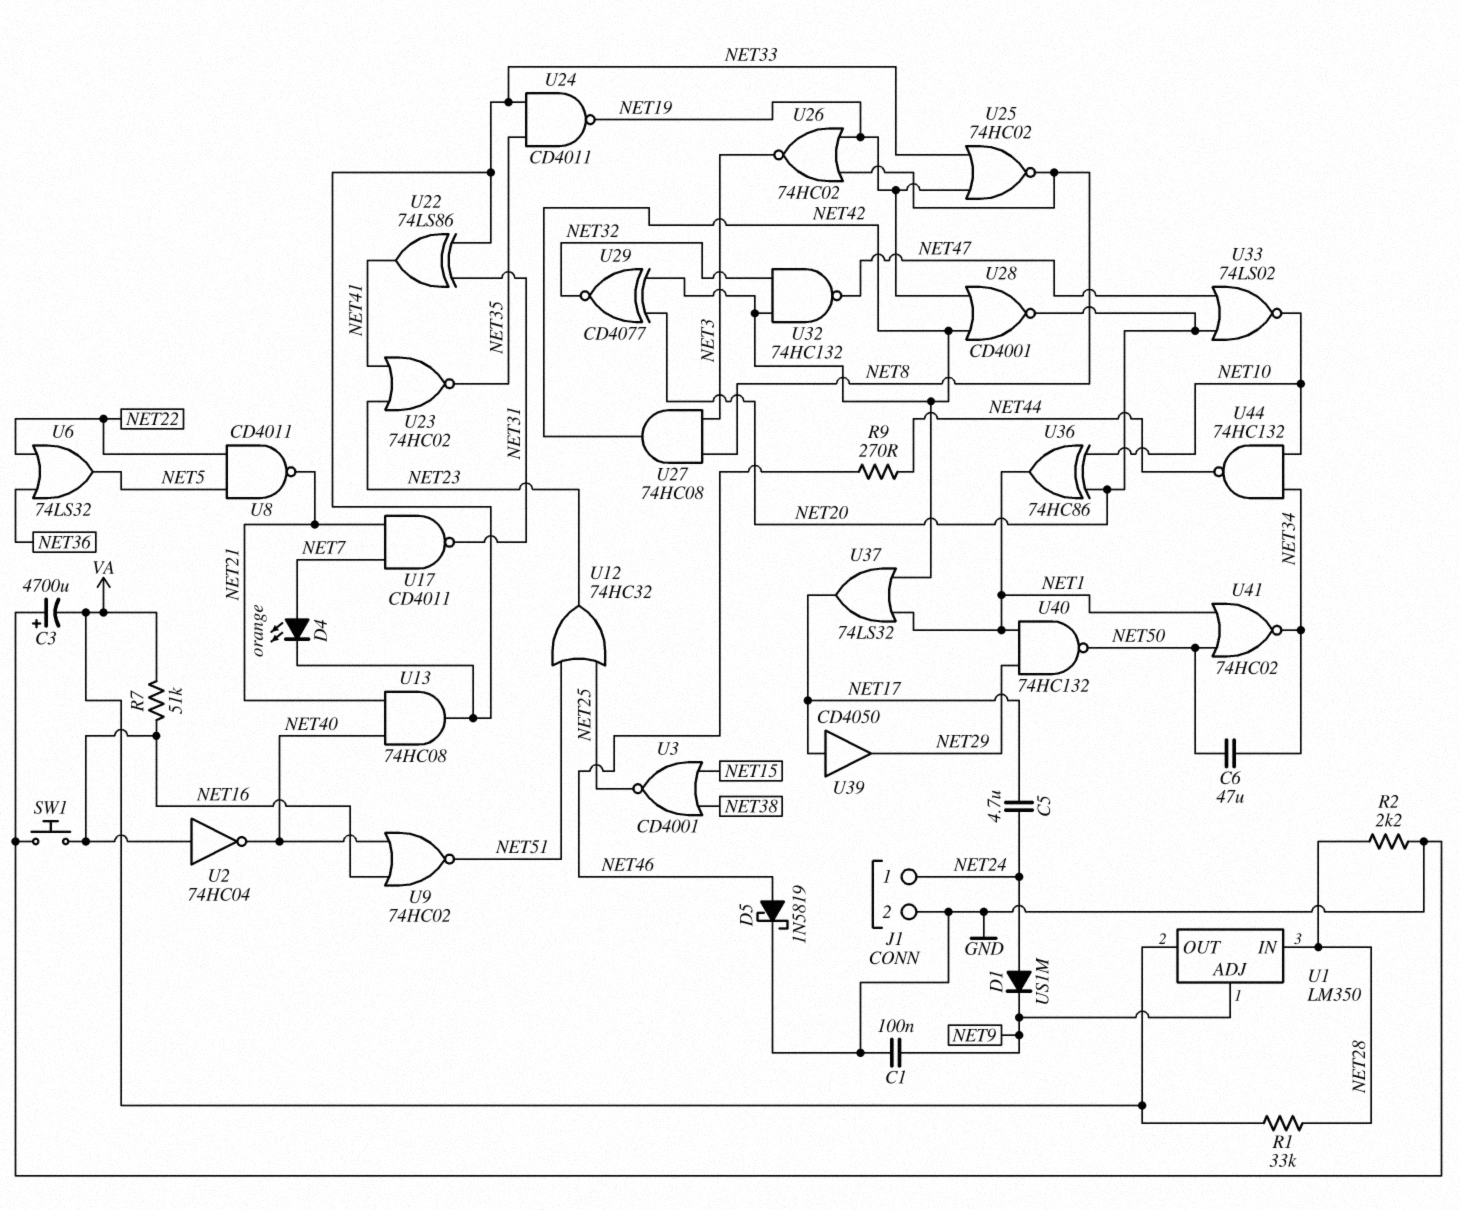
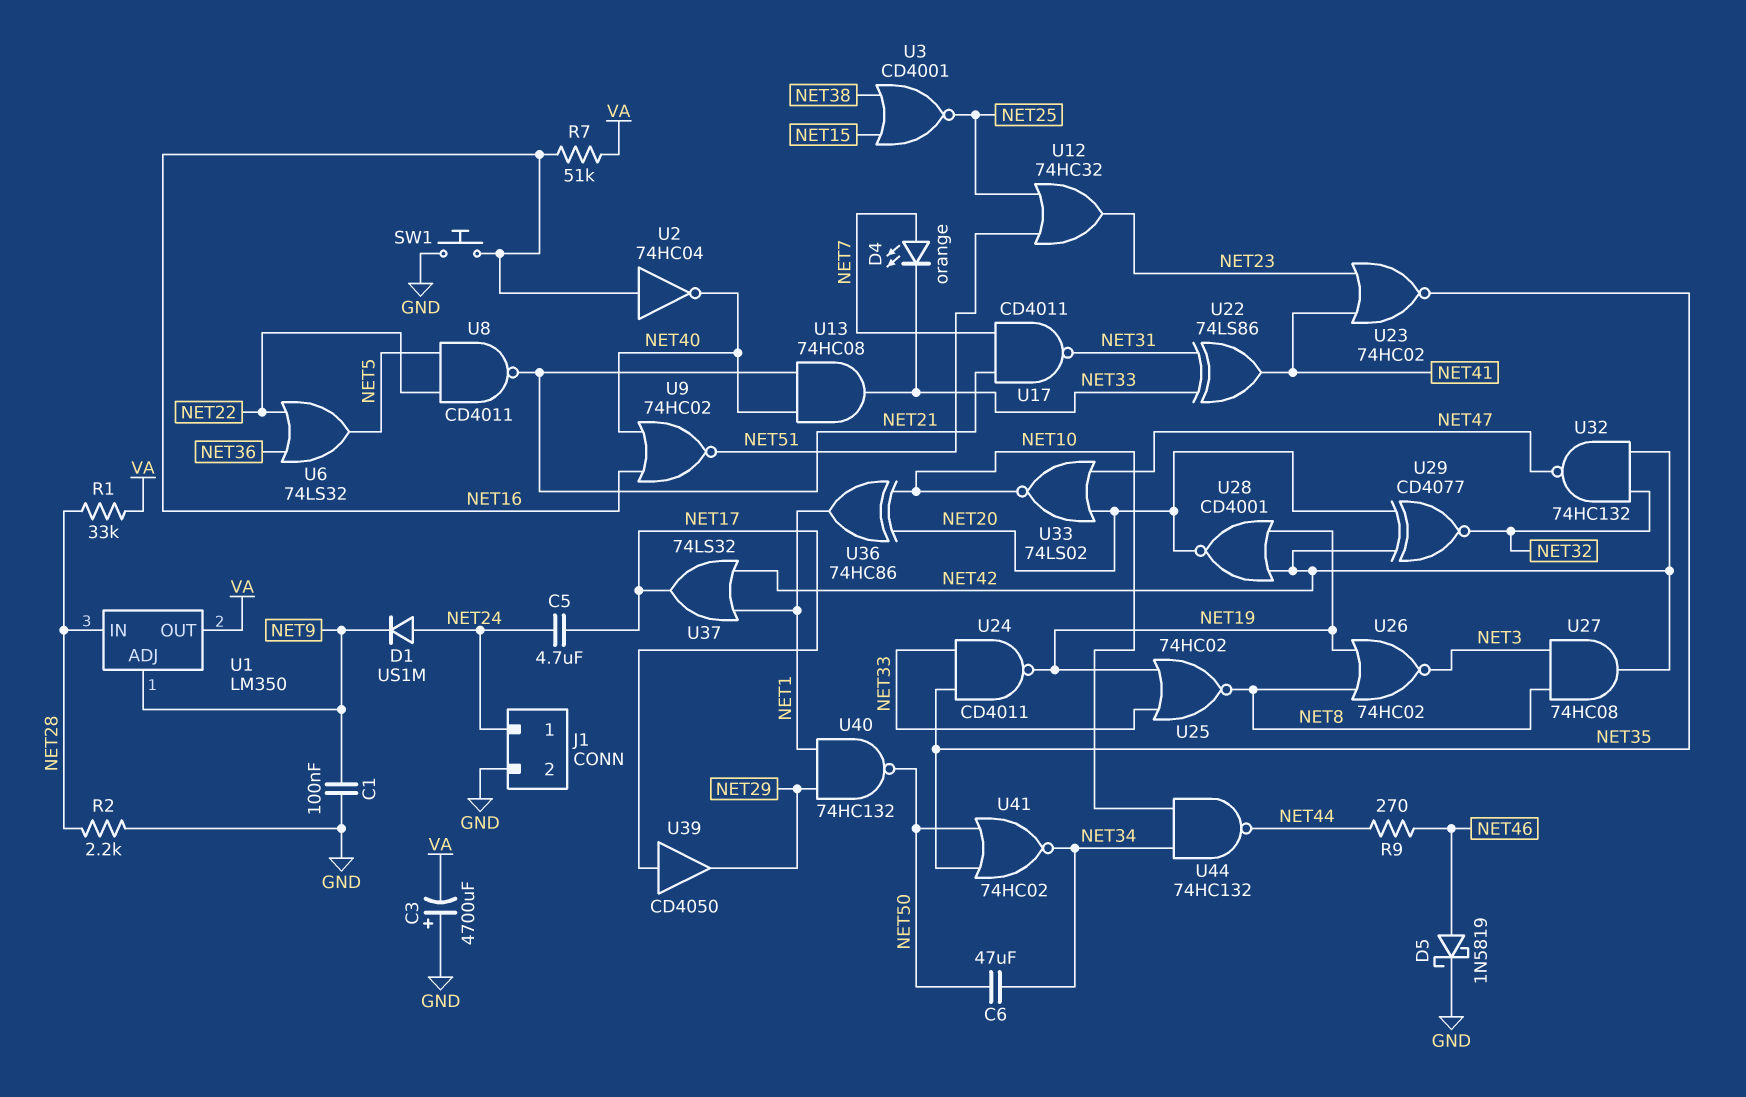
U41: NOR 74HC02 (in NET1, in NET50, out NET34) -> NOR 74HC02 (in NET35, in NET50, out NET34)

